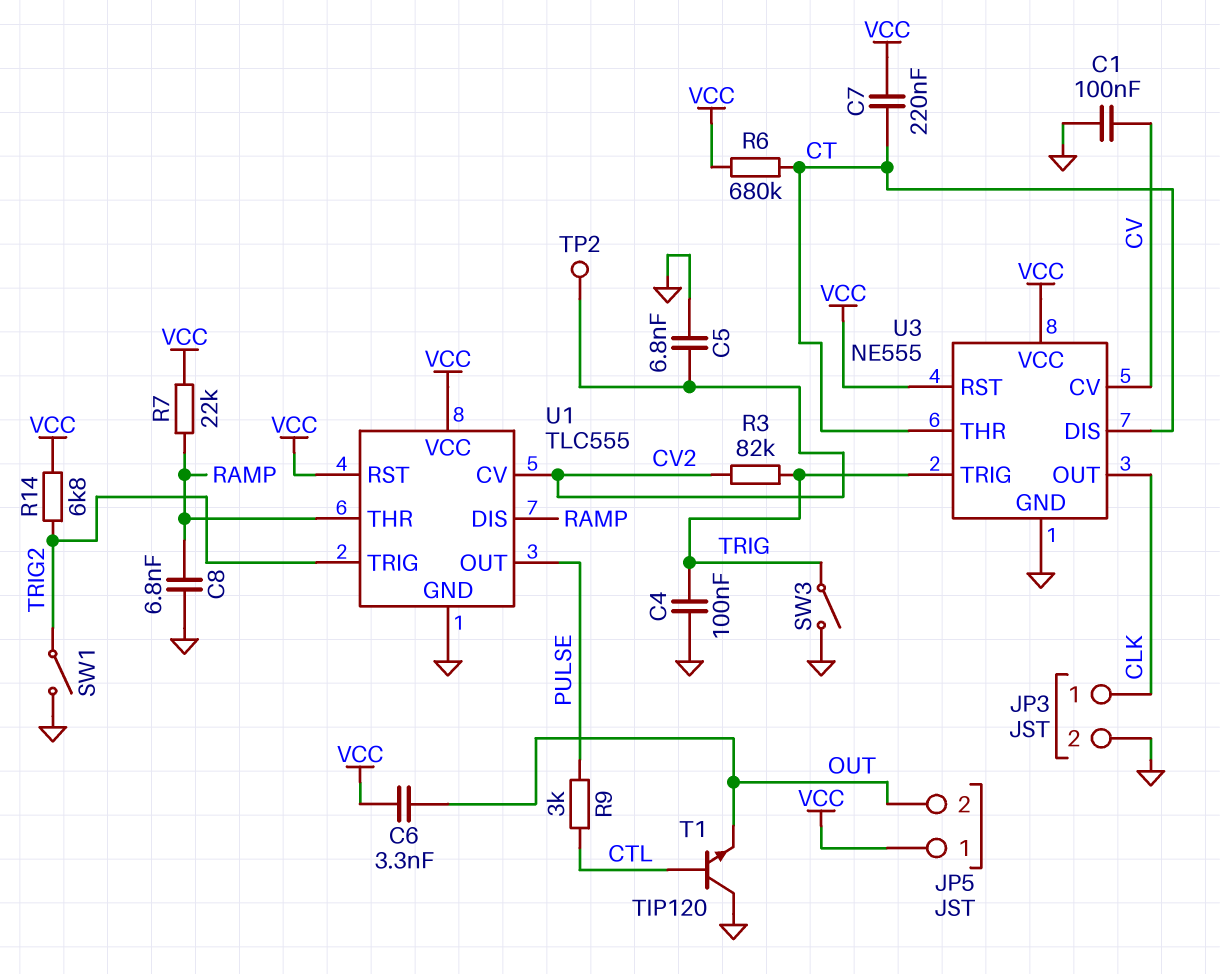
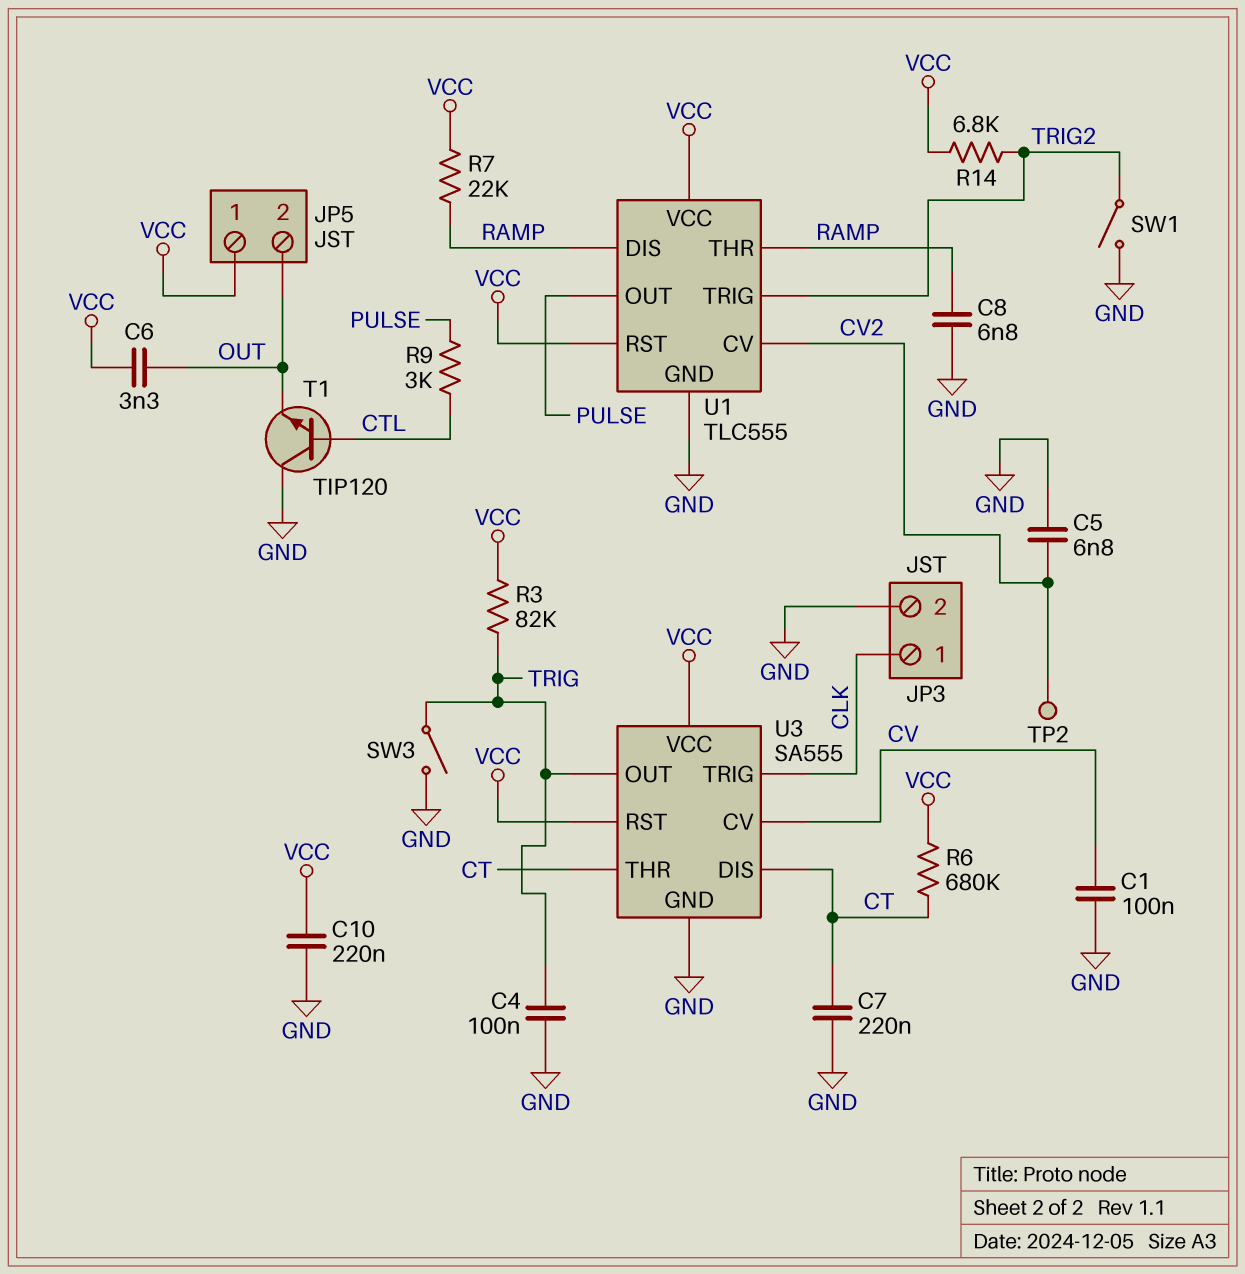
C7: 220nF (CT, VCC) -> 220nF (CT, GND)
C10: none -> 220nF (GND, VCC)
R3: 82k (CV2, TRIG) -> 82k (TRIG, VCC)
U3: NE555 -> SA555
U3 pin OUT: CLK -> TRIG
U3 pin TRIG: TRIG -> CLK

